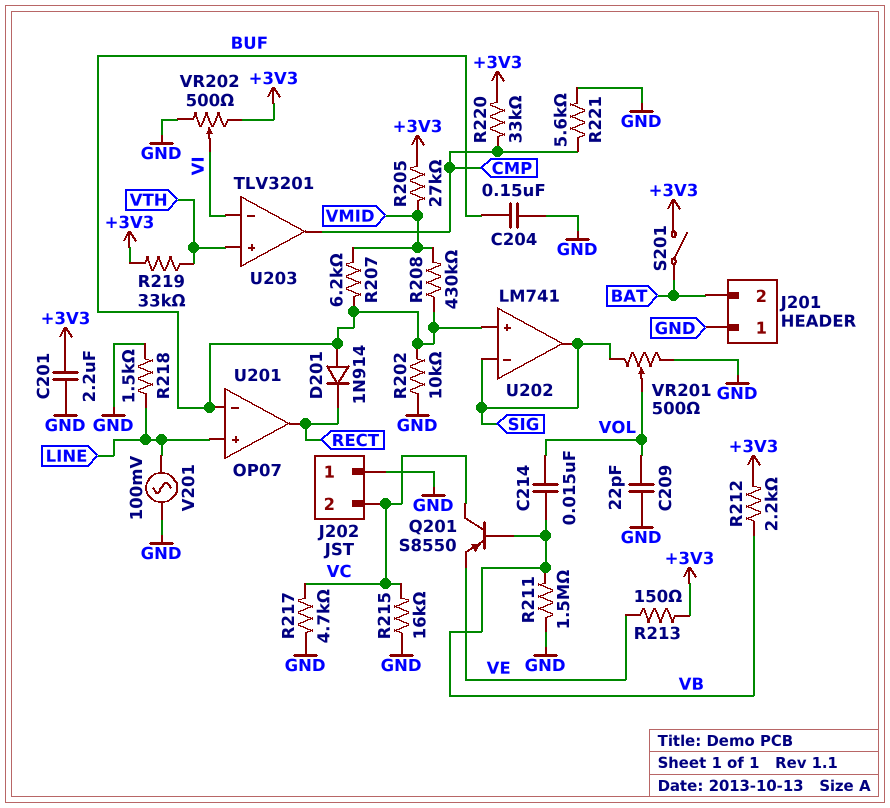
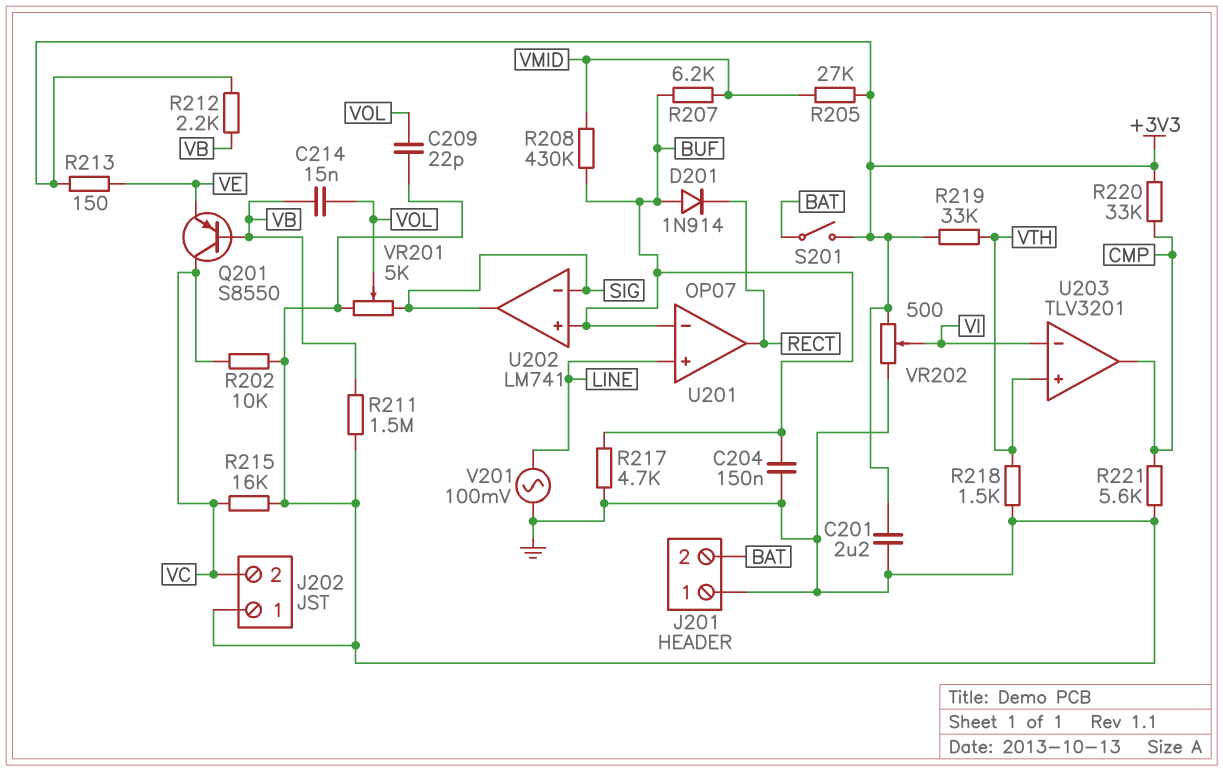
R202: 10k (BUF, GND) -> 10k (GND, VC)
R217: 4.7k (GND, VC) -> 4.7k (BUF, GND)
R218: 1.5k (GND, LINE) -> 1.5k (GND, VTH)
VR201: 500 (GND, SIG, wiper VOL) -> 5k (GND, SIG, wiper VOL)

